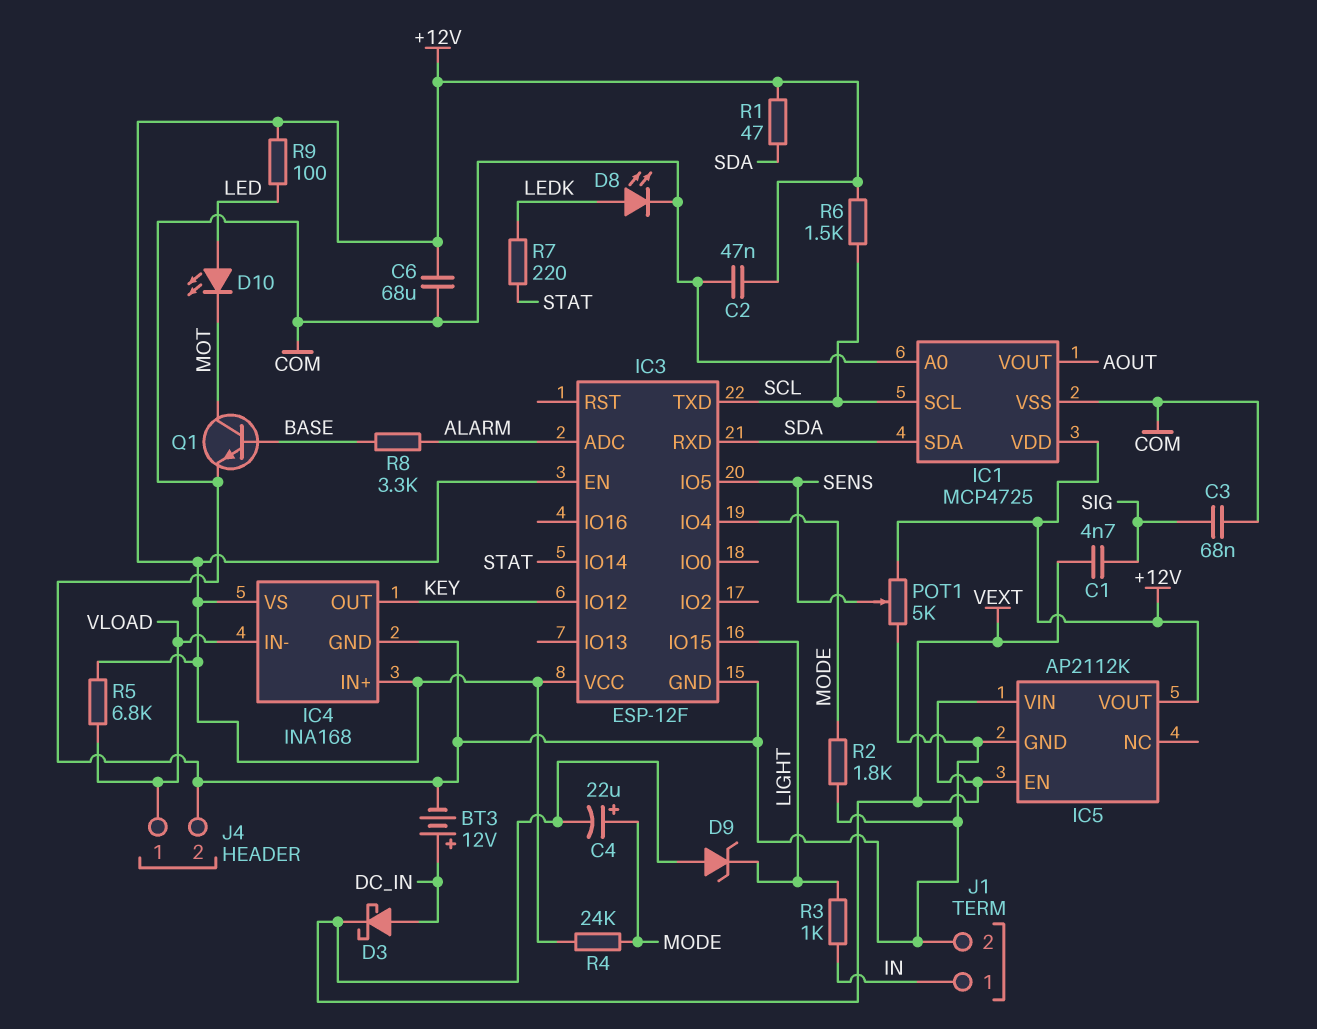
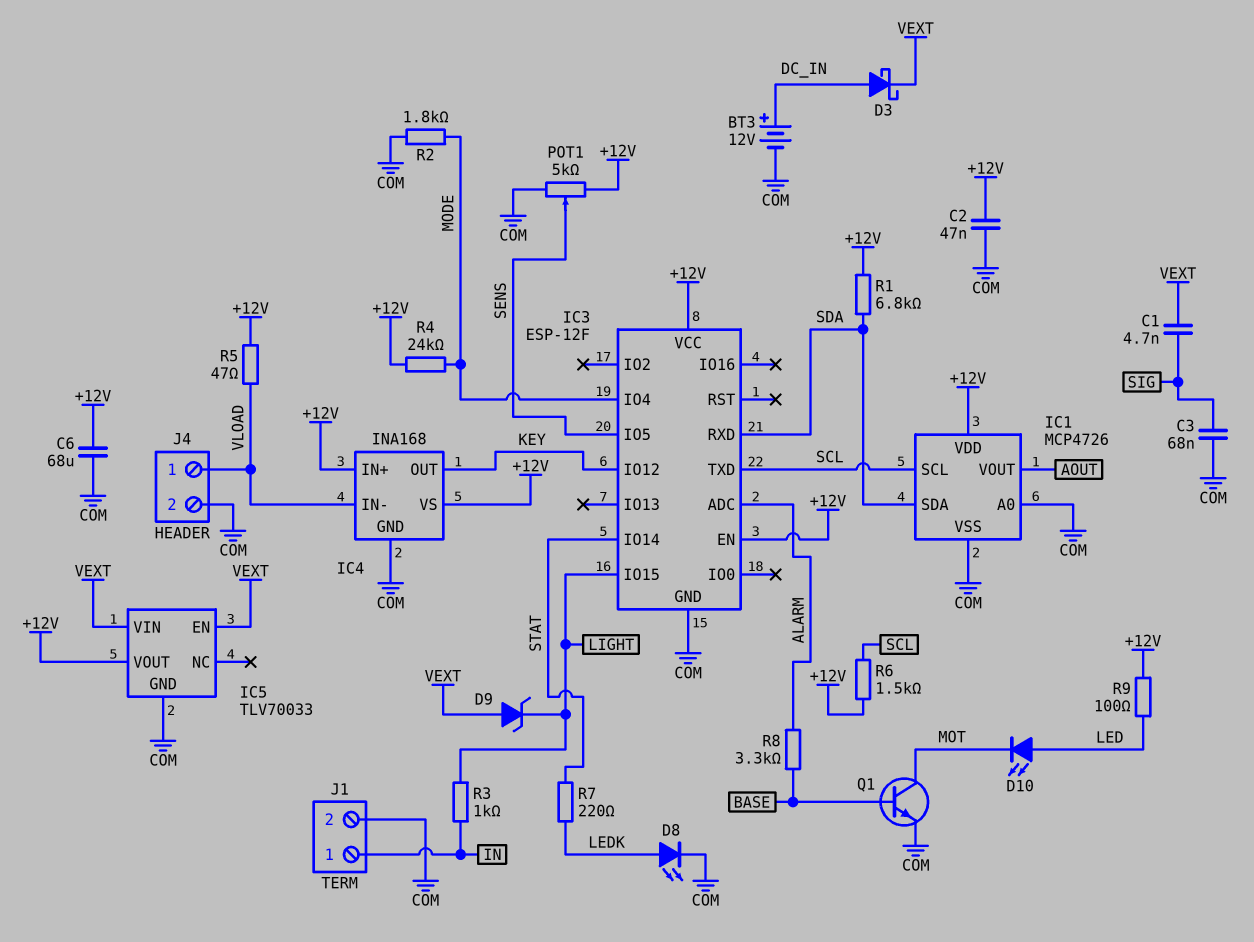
C4: 22uF (plus MODE, minus VEXT) -> none
IC1: MCP4725 -> MCP4726
IC5: AP2112K -> TLV70033
R1: 47 (+12V, SDA) -> 6.8k (+12V, SDA)
R5: 6.8k (+12V, VLOAD) -> 47 (+12V, VLOAD)

